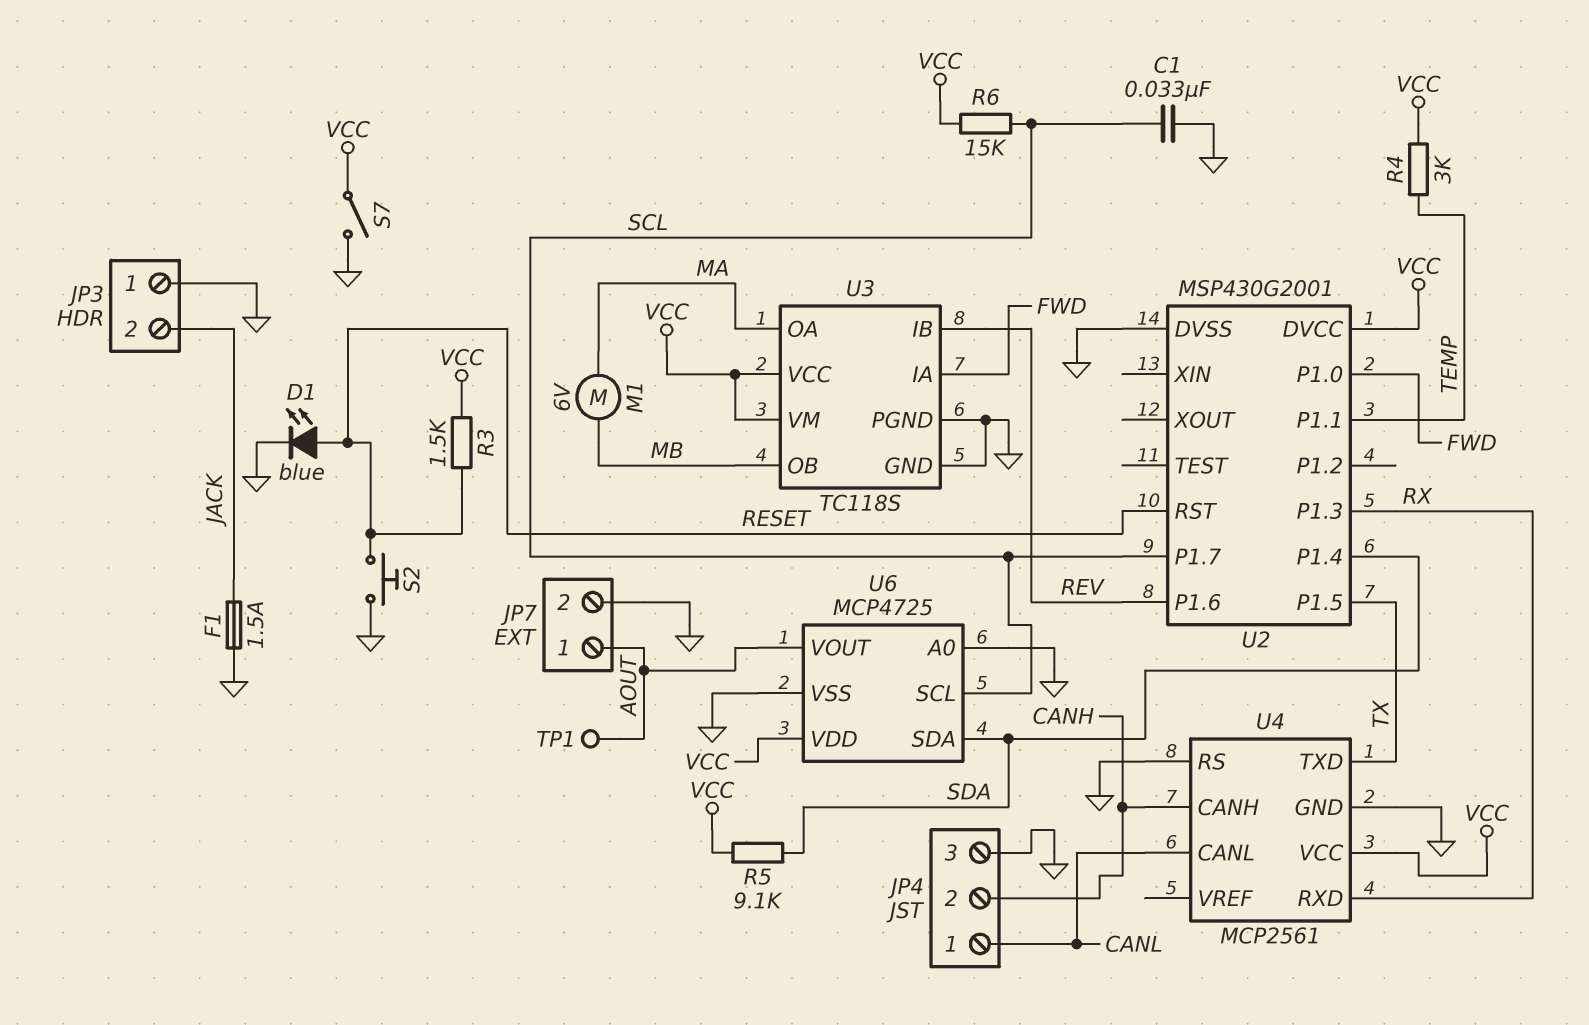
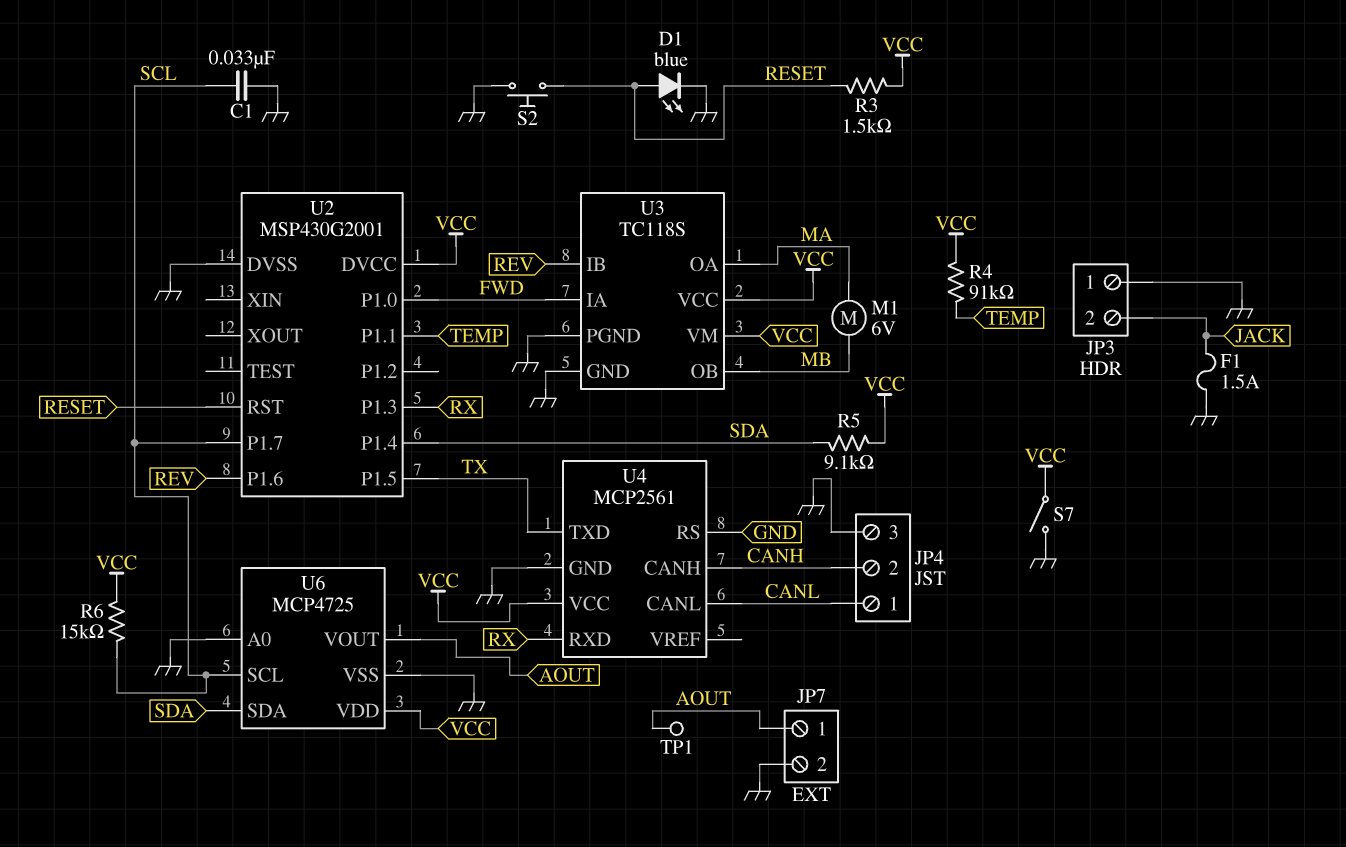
R4: 3k (TEMP, VCC) -> 91k (TEMP, VCC)

